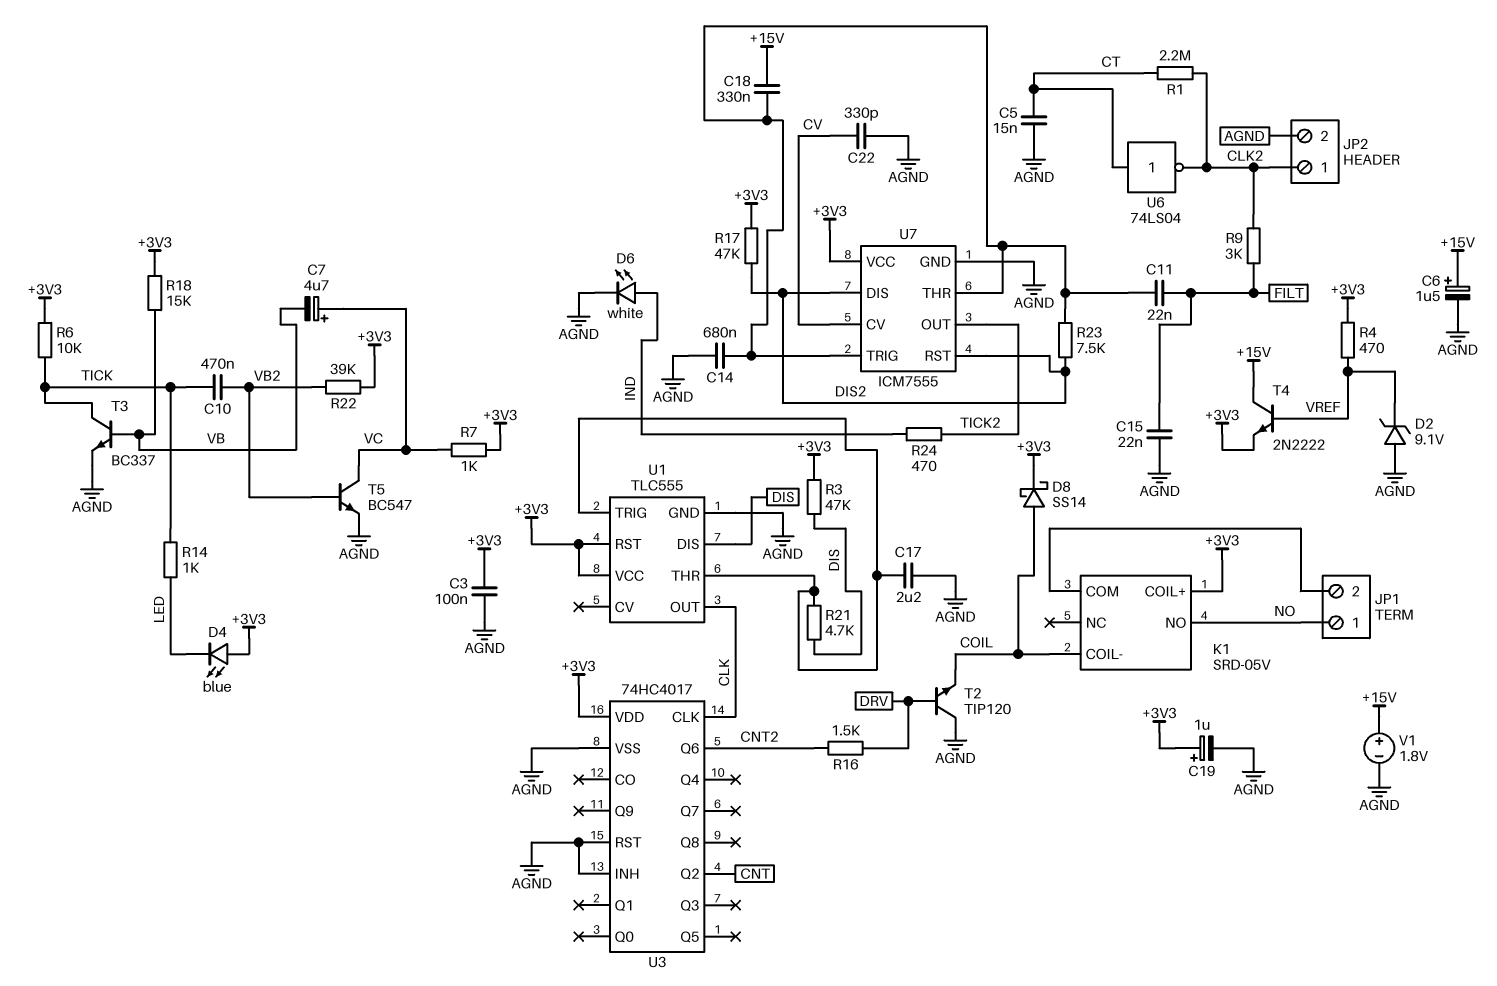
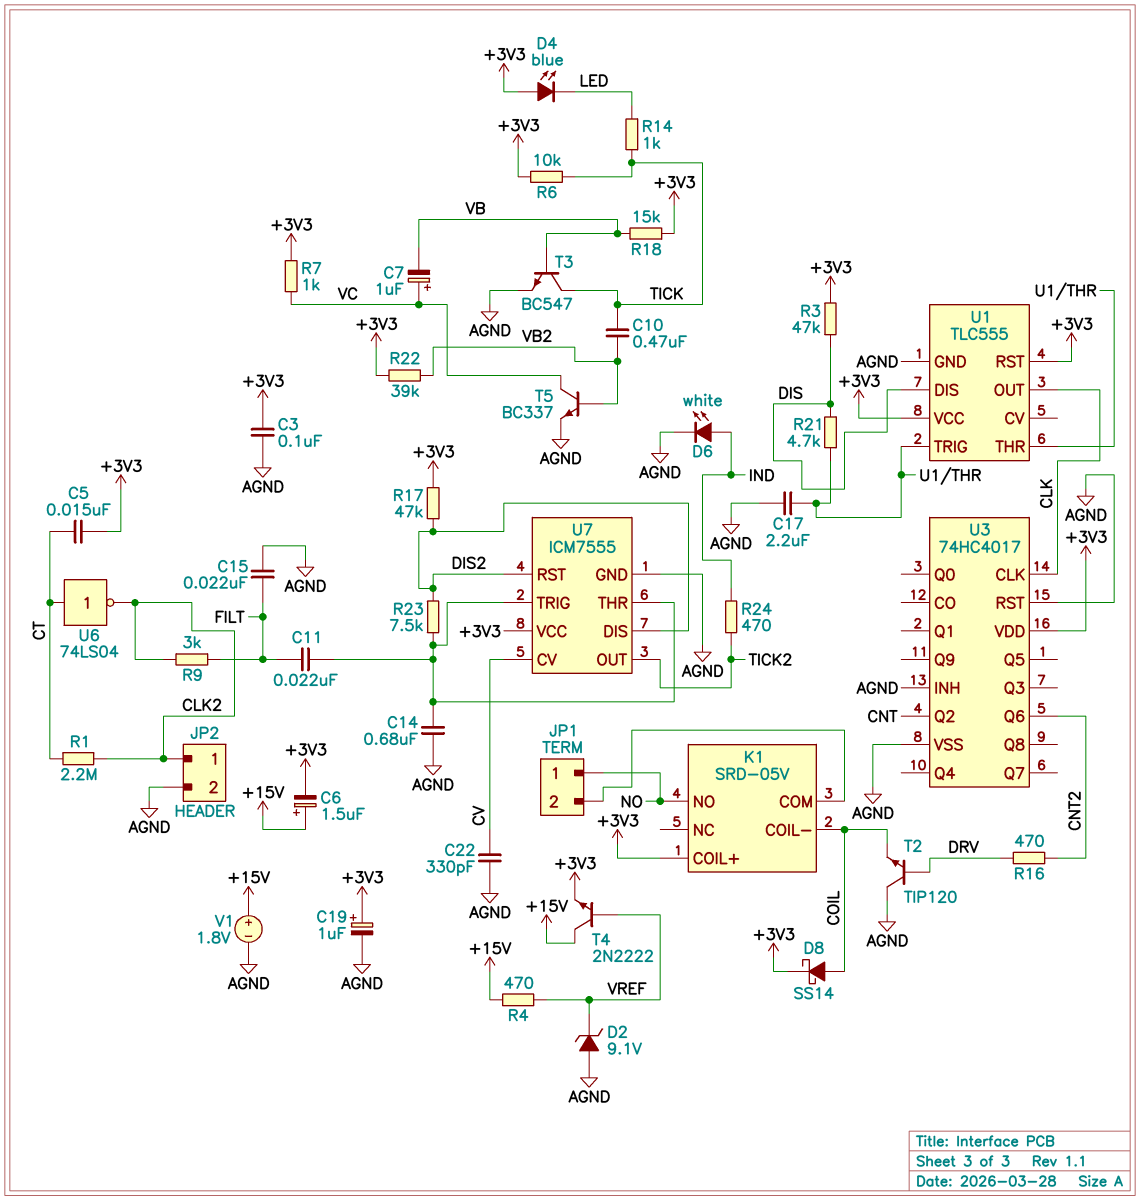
C5: 15nF (AGND, CT) -> 15nF (+3V3, CT)
C6: 1.5uF (plus +15V, minus AGND) -> 1.5uF (plus +15V, minus +3V3)
C7: 4.7uF (plus VC, minus VB) -> 1uF (plus VC, minus VB)
C18: 330nF (+15V, U7/THR) -> none
R4: 470 (+3V3, VREF) -> 470 (+15V, VREF)
R16: 1.5k (CNT2, DRV) -> 470 (CNT2, DRV)
T3: NPN BC337 (B VB, C TICK, E AGND) -> NPN BC547 (B VB, C TICK, E AGND)
T5: NPN BC547 (B VB2, C VC, E AGND) -> NPN BC337 (B VB2, C VC, E AGND)

